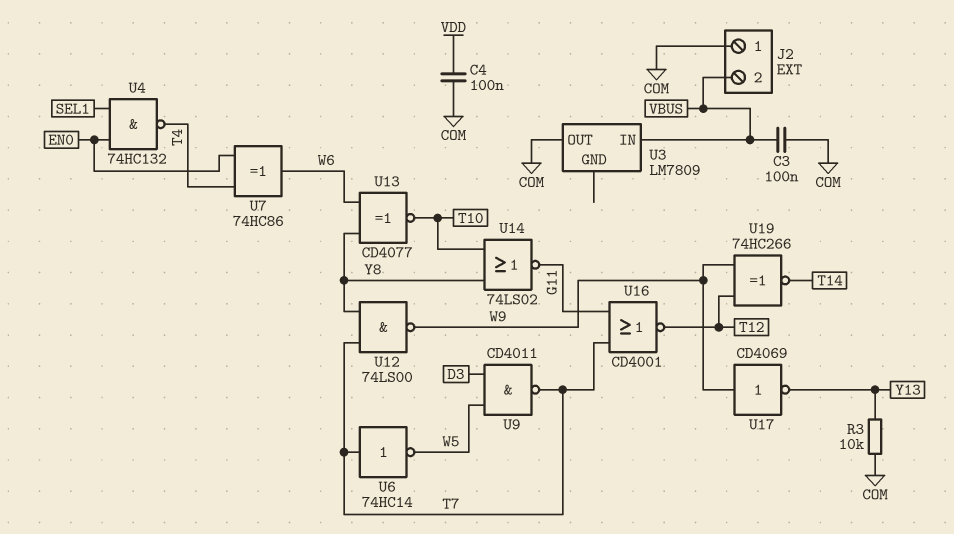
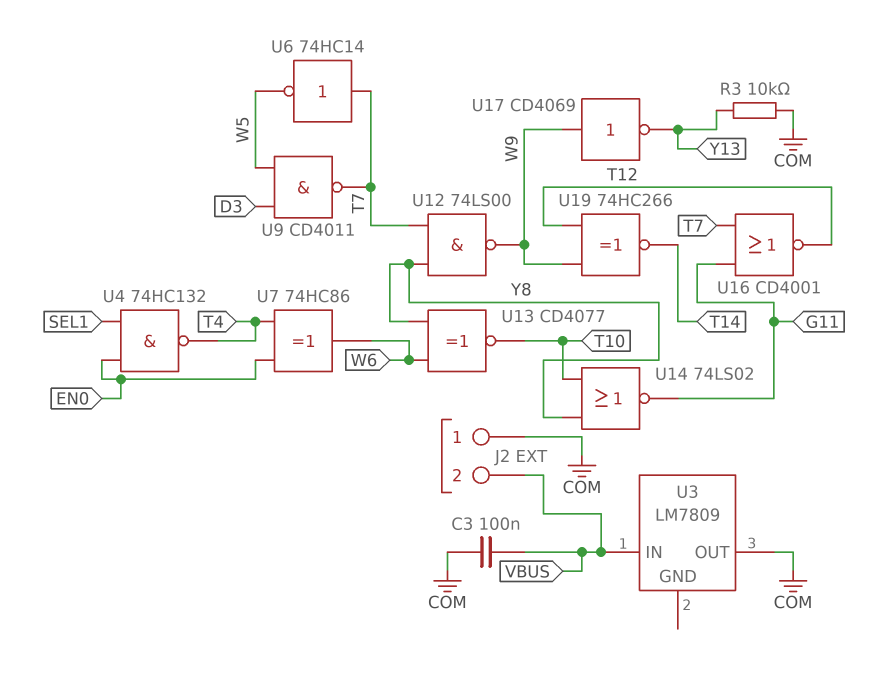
C4: 100nF (COM, VDD) -> none

